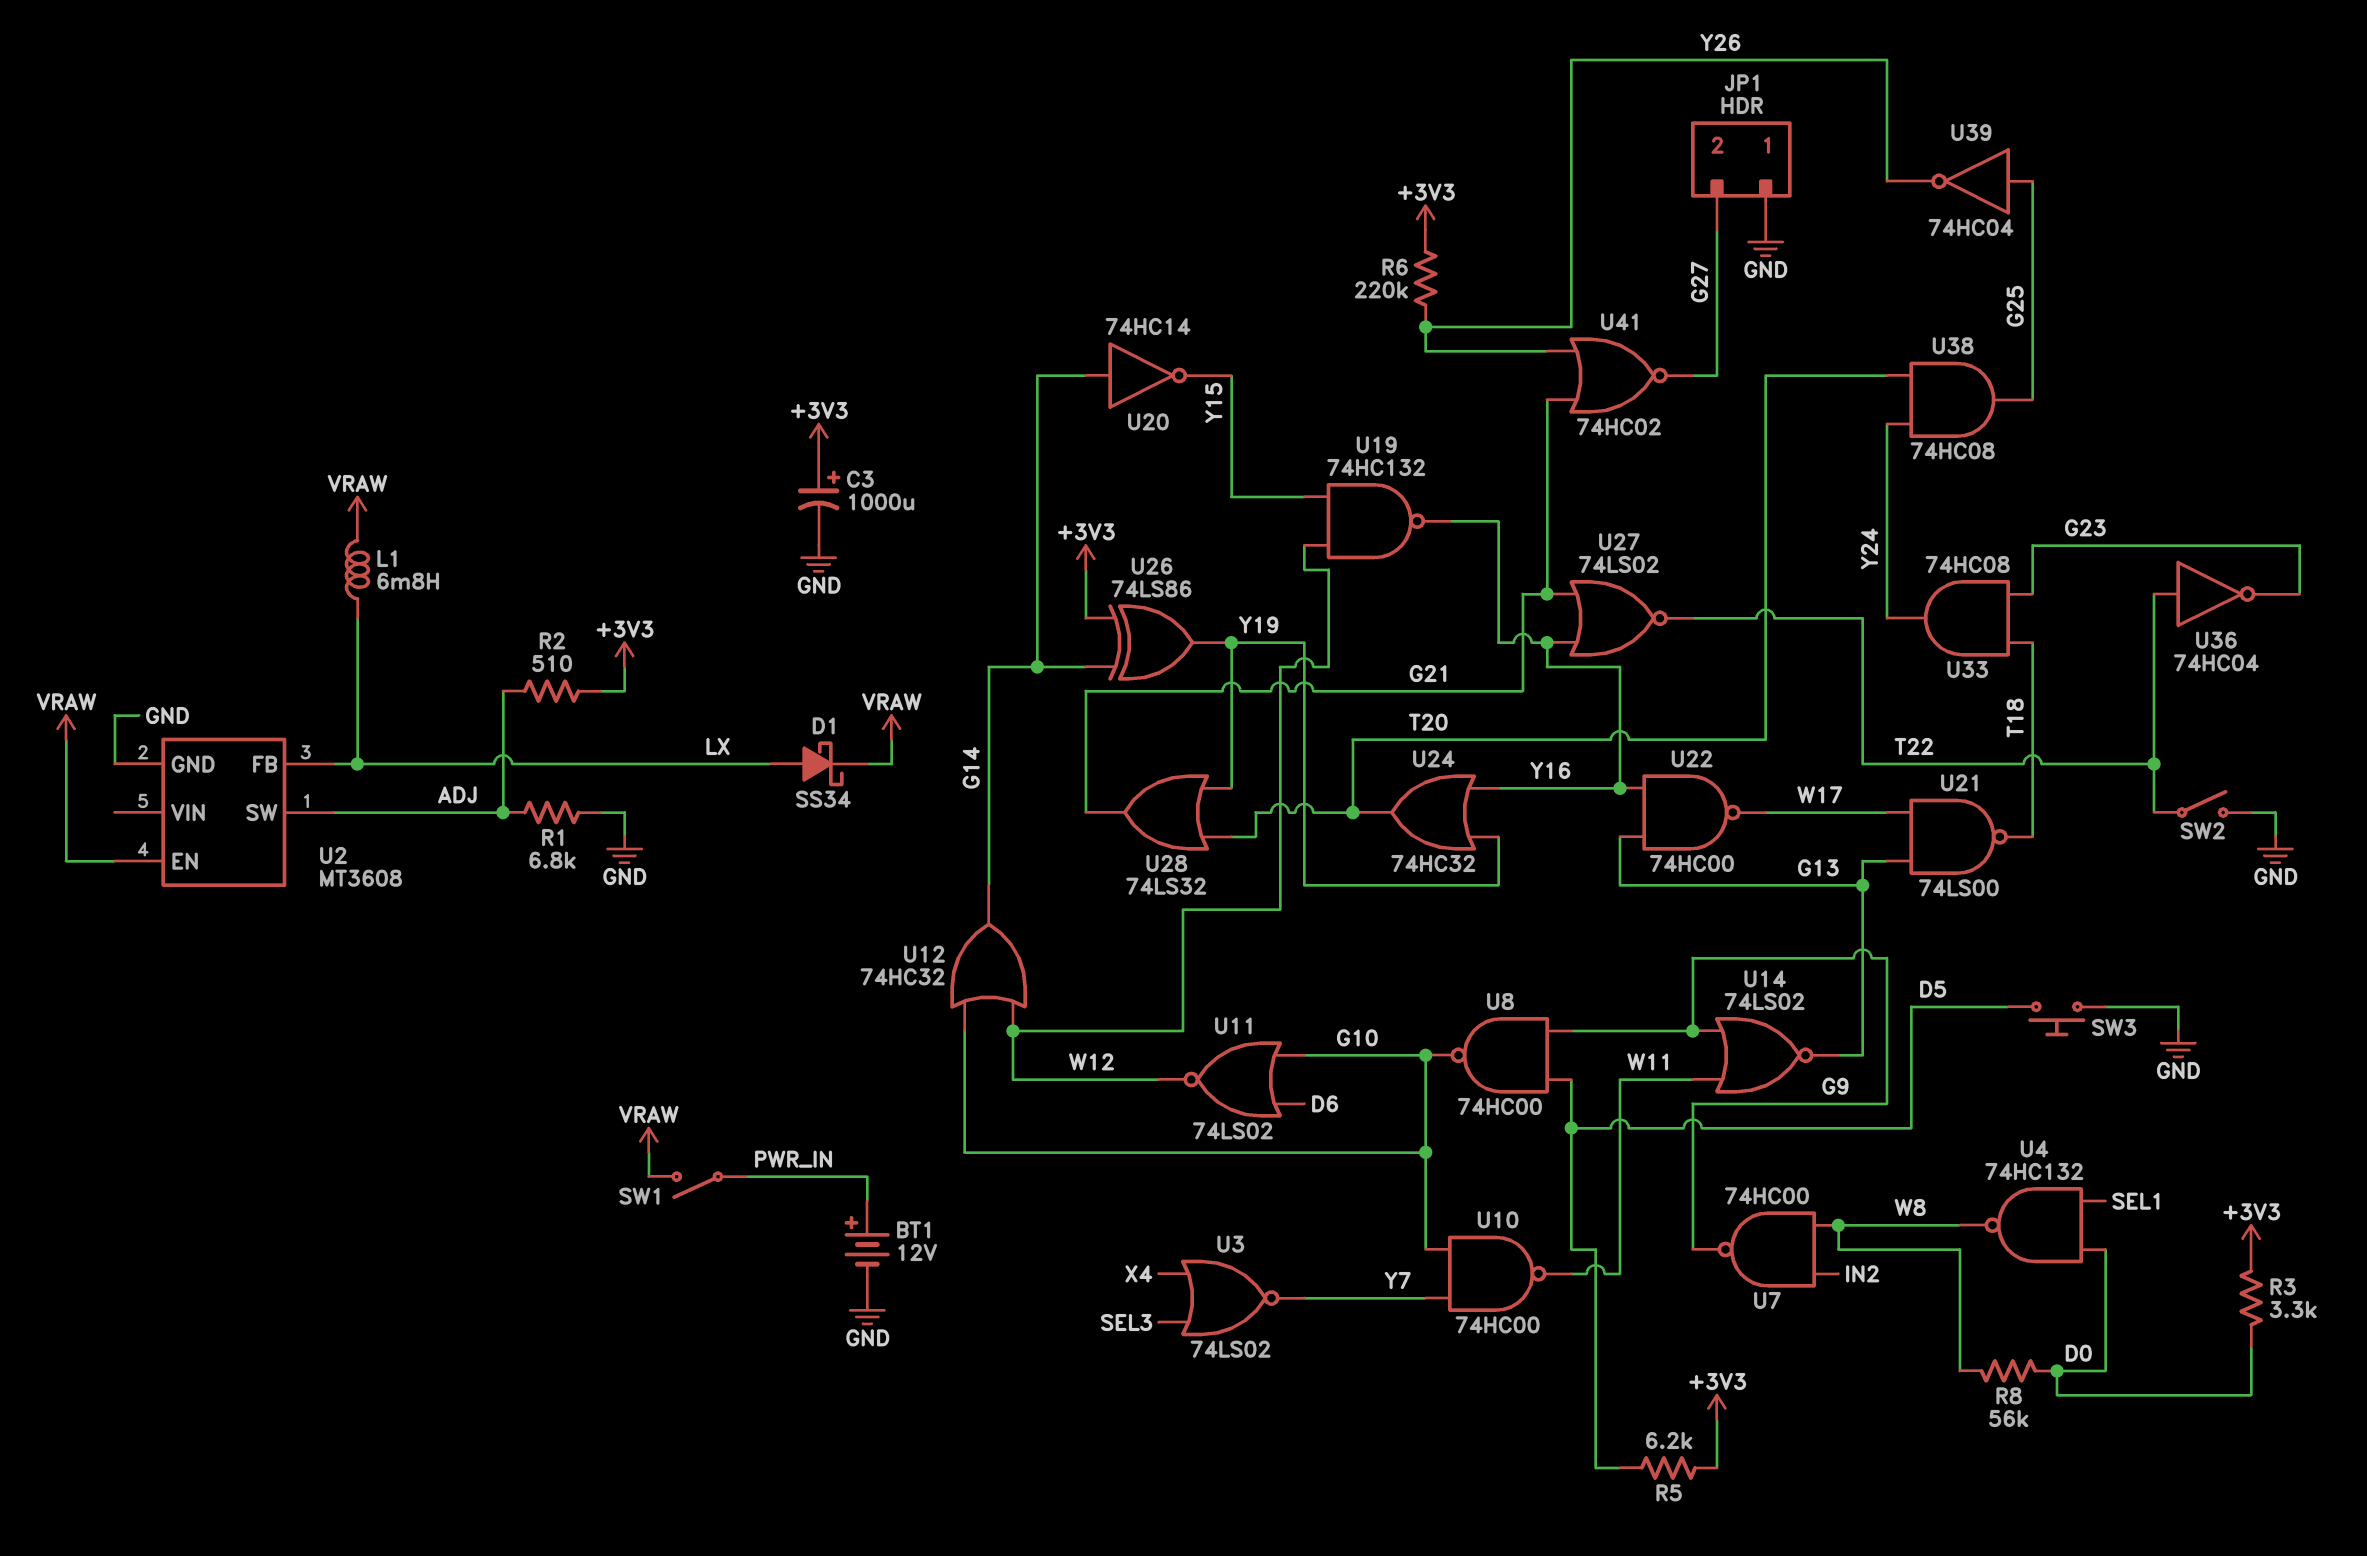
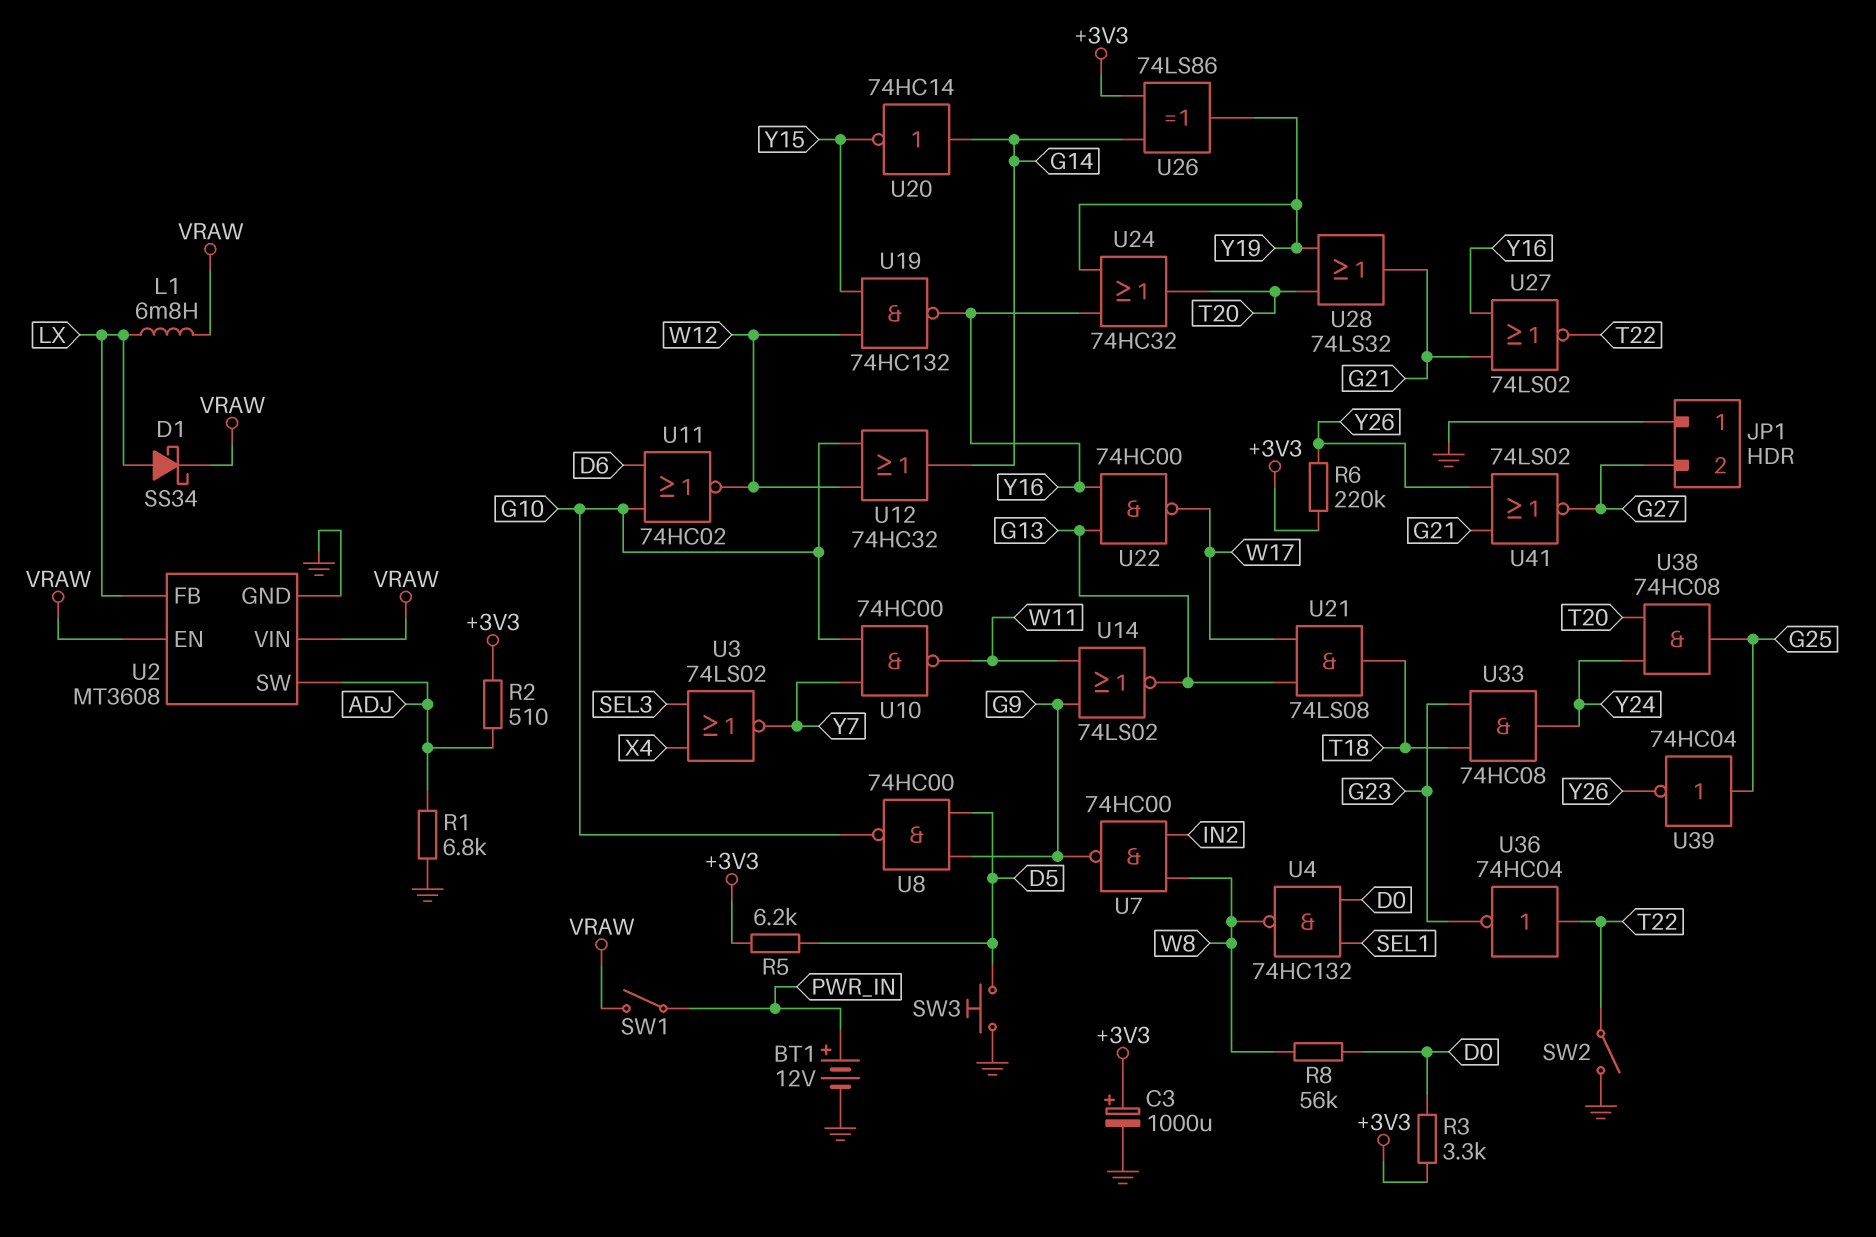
U2 pin VIN: none -> VRAW
U11: NOR 74LS02 (in D6, in G10, out W12) -> NOR 74HC02 (in D6, in G10, out W12)
U21: NAND 74LS00 (in G13, in W17, out T18) -> AND 74LS08 (in G13, in W17, out T18)
U41: NOR 74HC02 (in G21, in Y26, out G27) -> NOR 74LS02 (in G21, in Y26, out G27)

